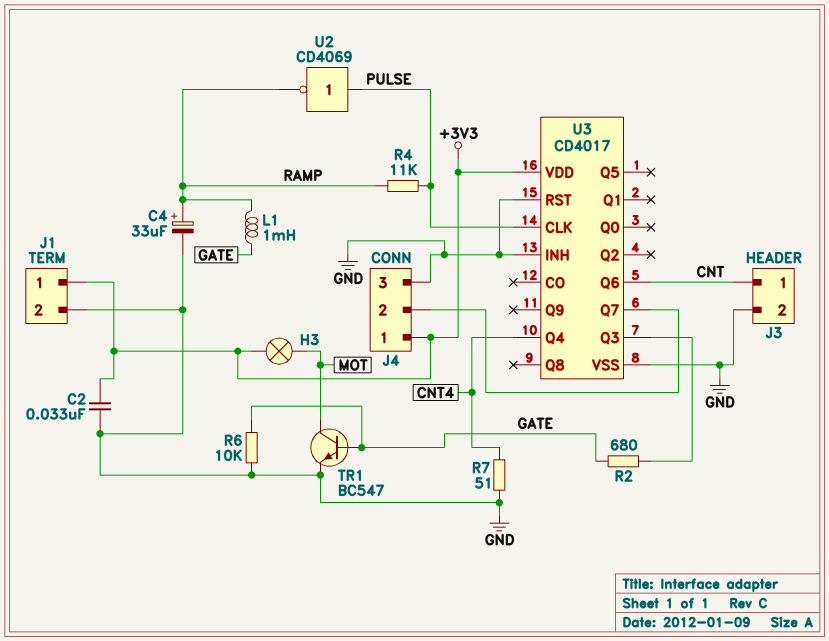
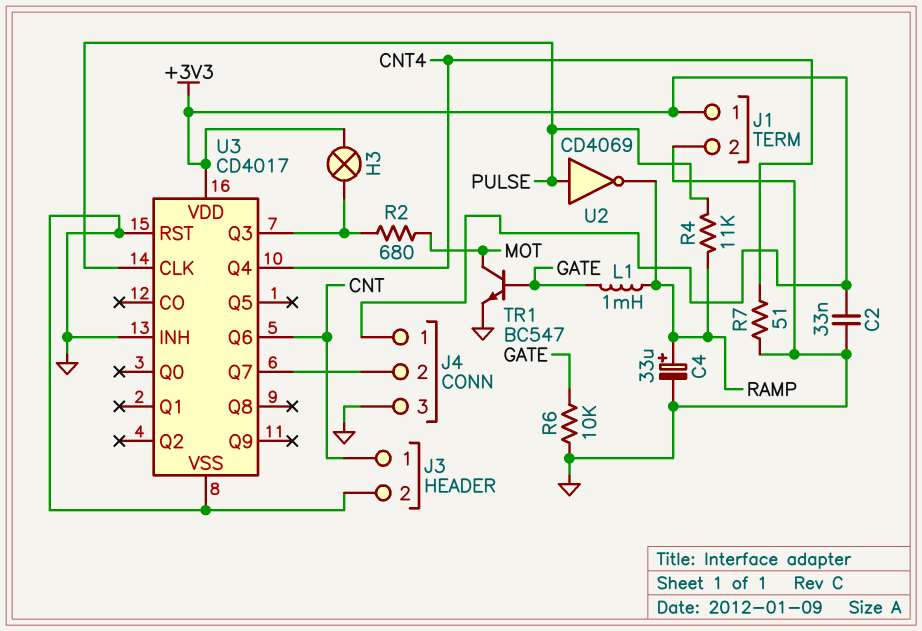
H3: lamp (+3V3, MOT) -> lamp (+3V3, U3/Q3)
R2: 680 (GATE, U3/Q3) -> 680 (MOT, U3/Q3)

